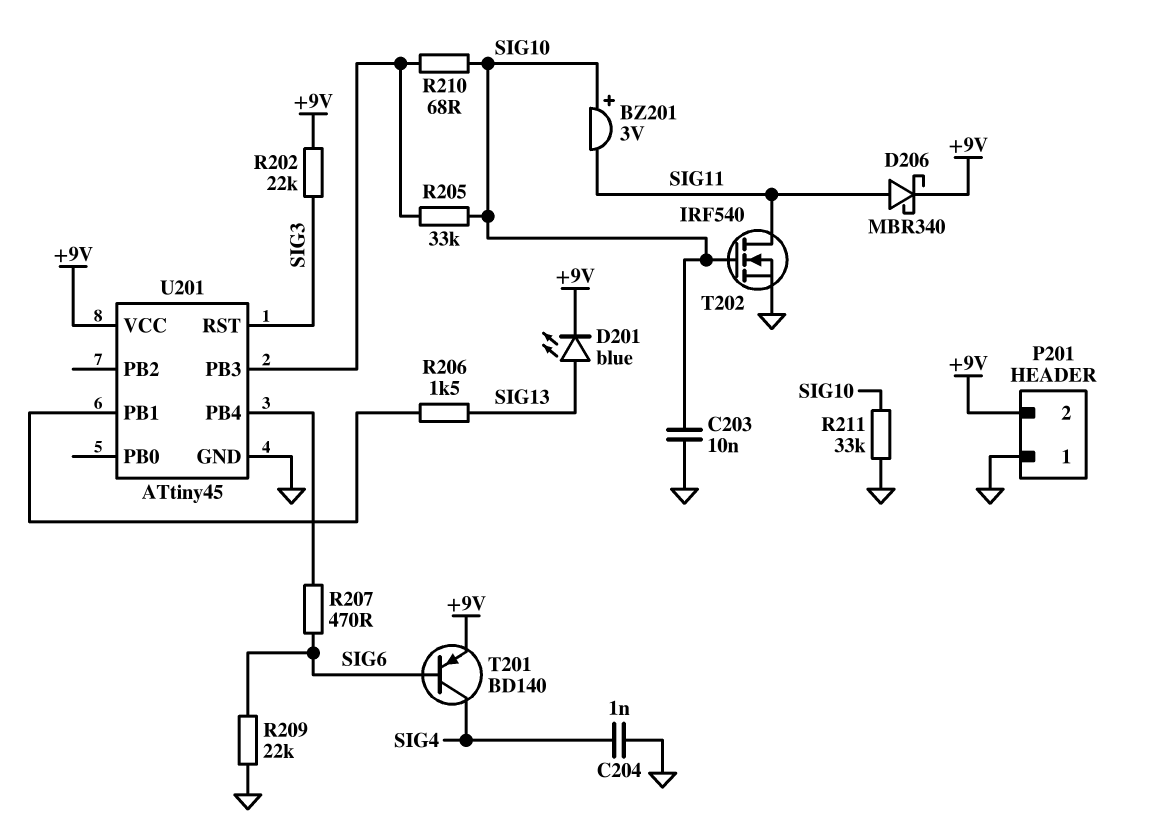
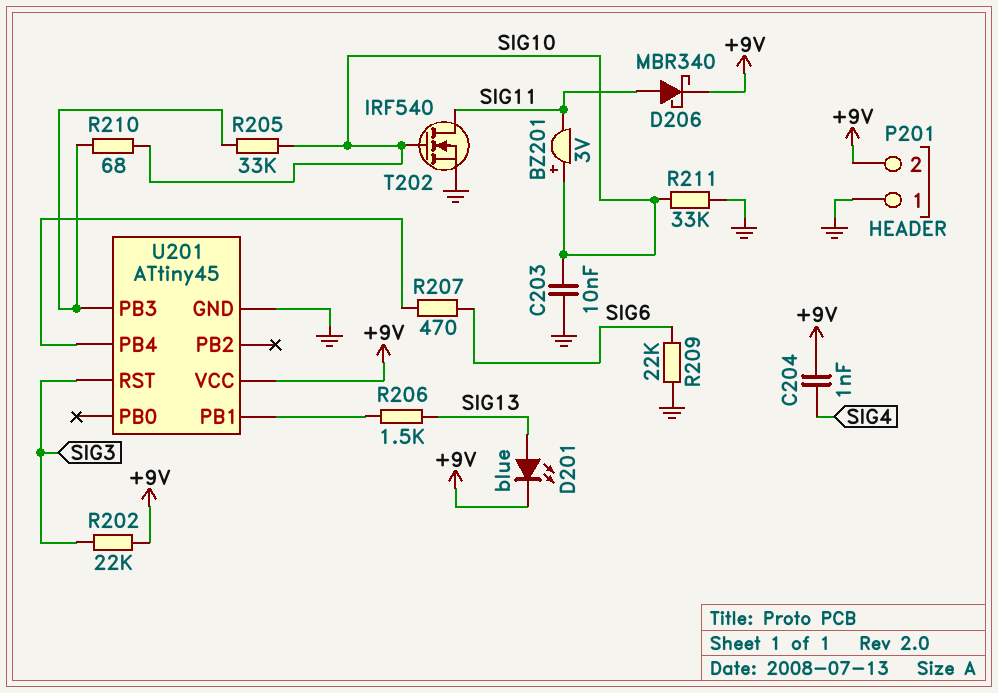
C204: 1nF (GND, SIG4) -> 1nF (+9V, SIG4)
T201: PNP BD140 (B SIG6, C SIG4, E +9V) -> none

